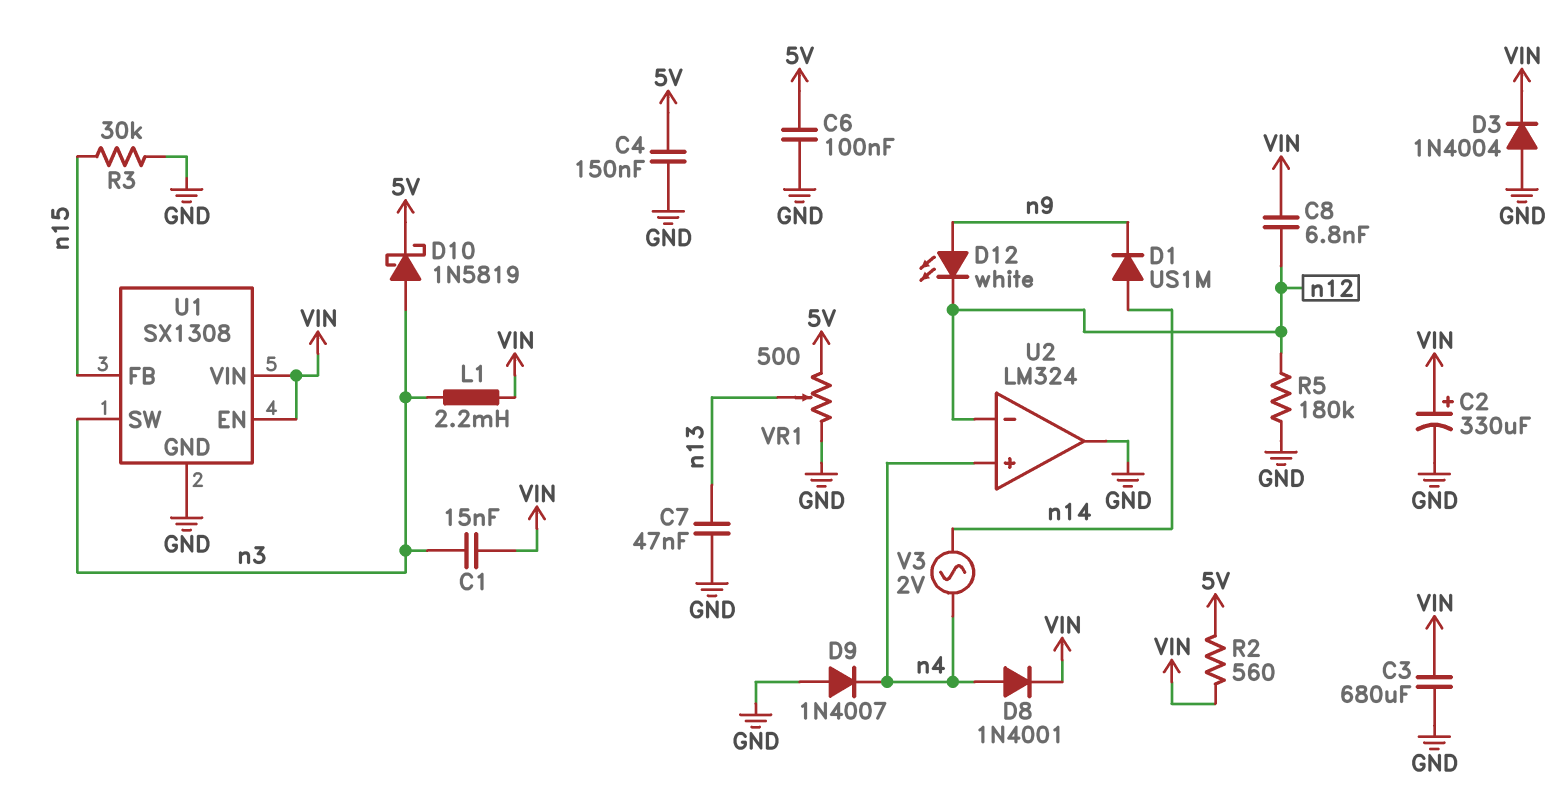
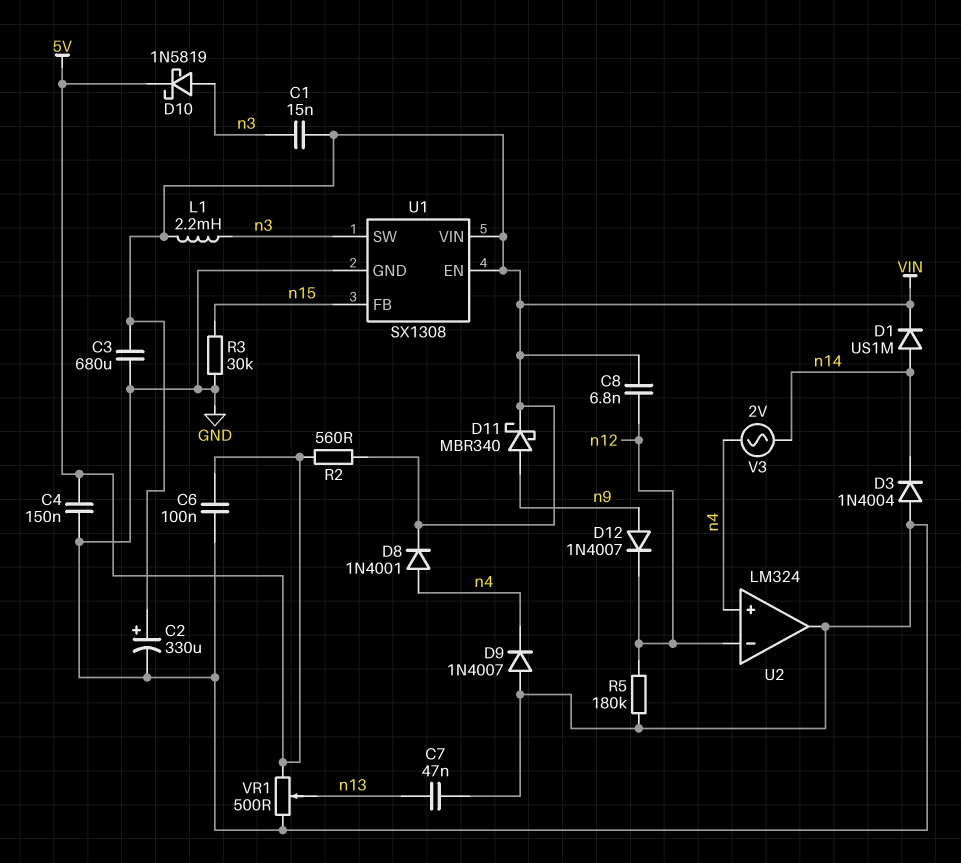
D1: diode US1M (A n14, K n9) -> diode US1M (A n14, K VIN)
D3: diode 1N4004 (A GND, K VIN) -> diode 1N4004 (A GND, K n14)
D11: none -> schottky MBR340 (A n9, K VIN)
D12: LED white (A n9, K n12) -> diode 1N4007 (A n9, K n12)

